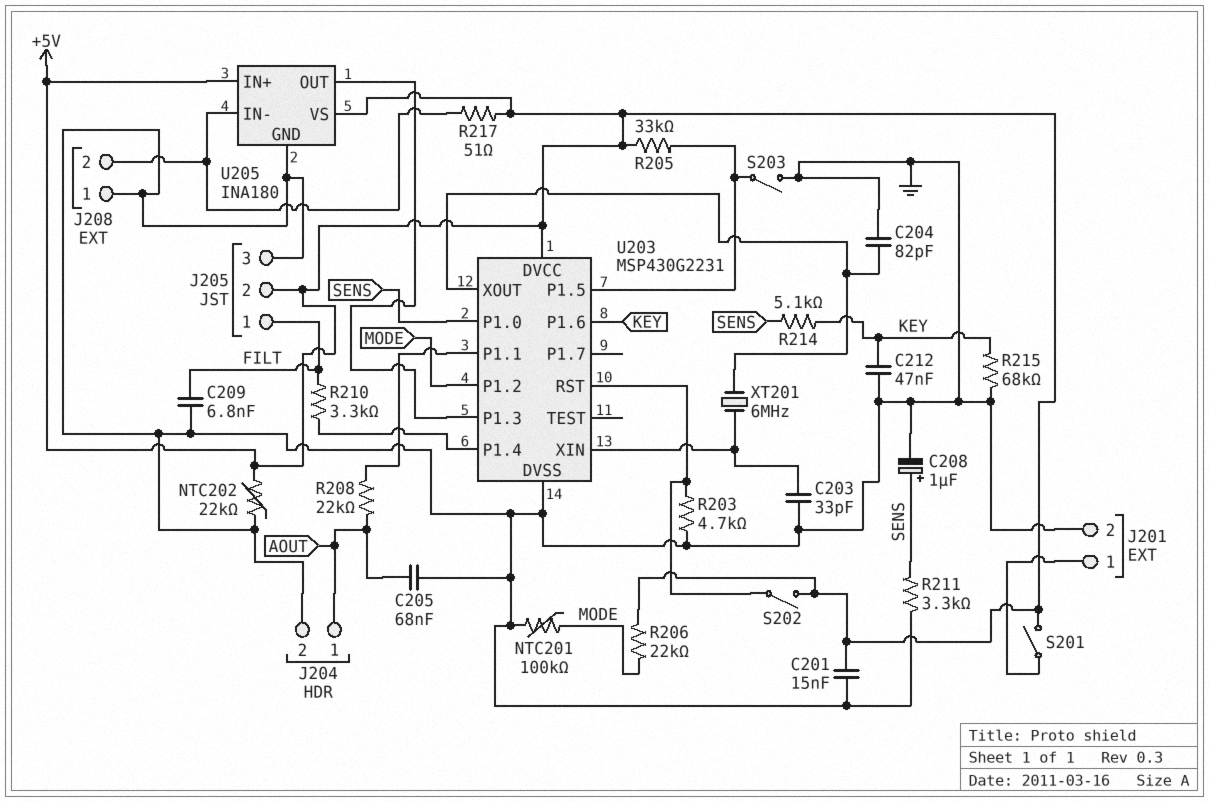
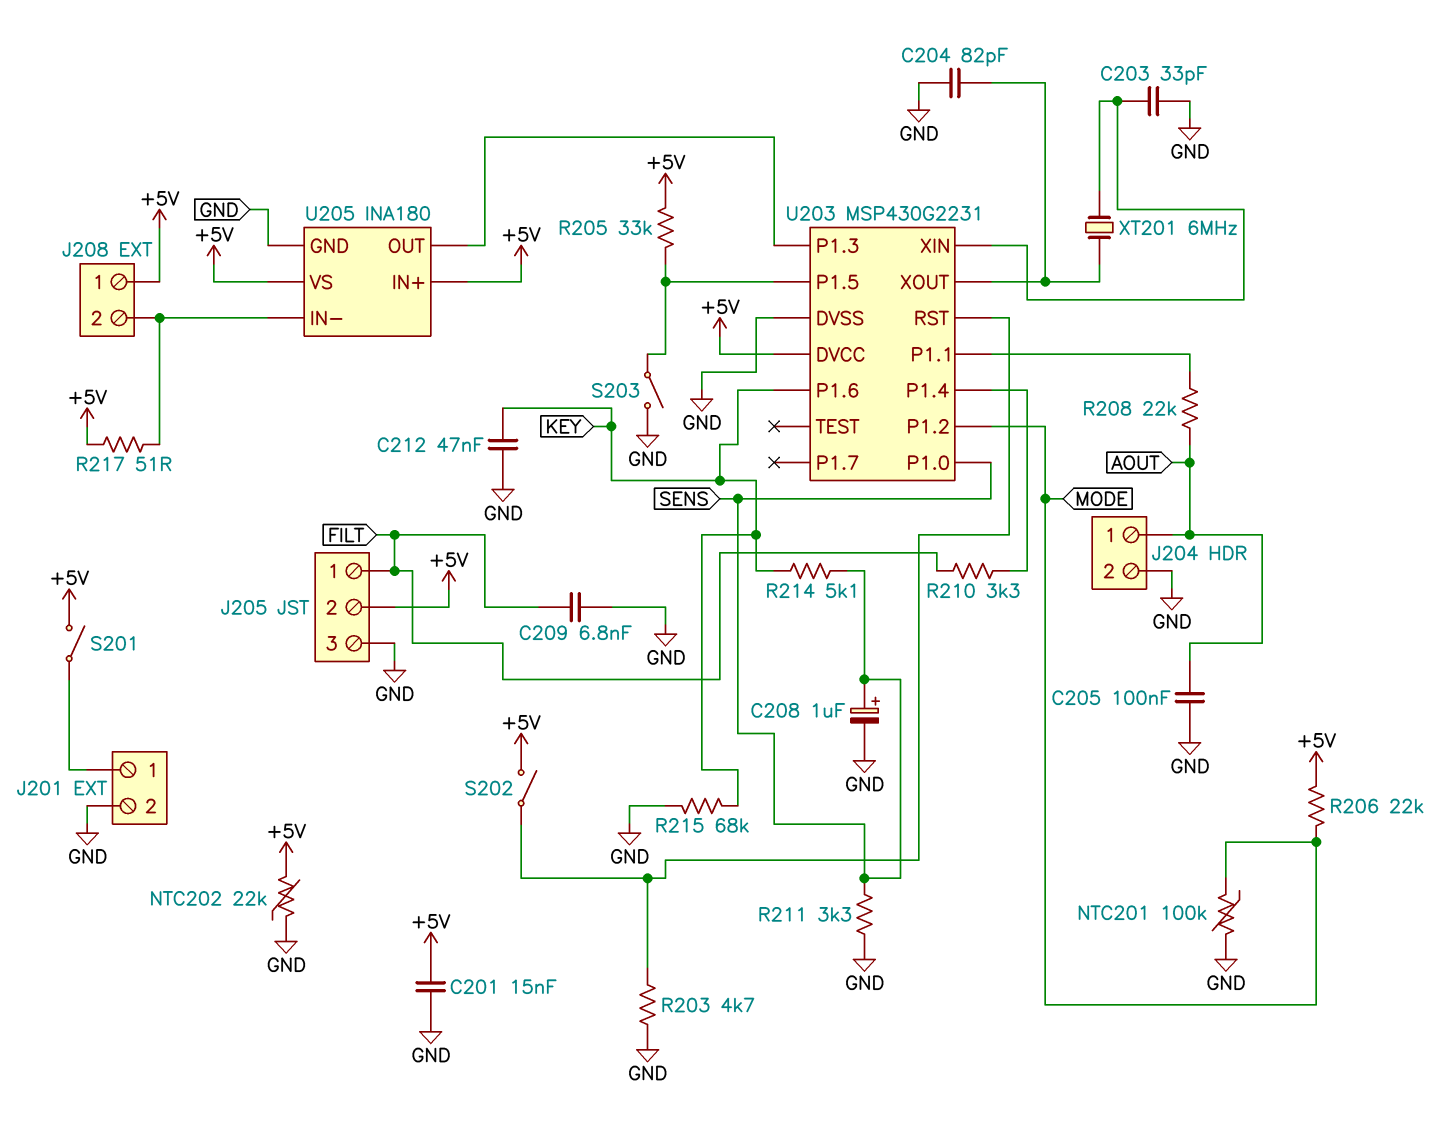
C205: 68nF (AOUT, GND) -> 100nF (AOUT, GND)
J208 pin 1: GND -> +5V

